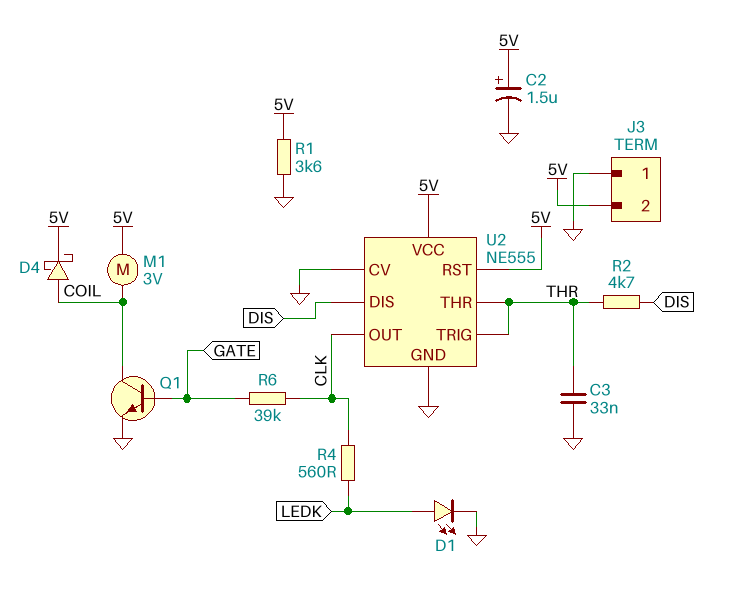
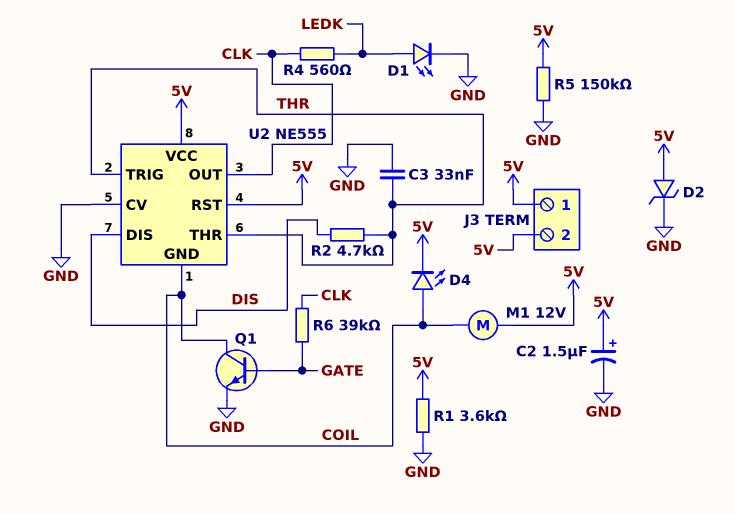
D2: none -> zener (A 5V, K GND)
D4: schottky (A COIL, K 5V) -> LED (A COIL, K 5V)
J3 pin 1: GND -> 5V
M1: motor 3V (5V, COIL) -> motor 12V (5V, COIL)
R5: none -> 150k (5V, GND)
U2 pin GND: GND -> COIL

